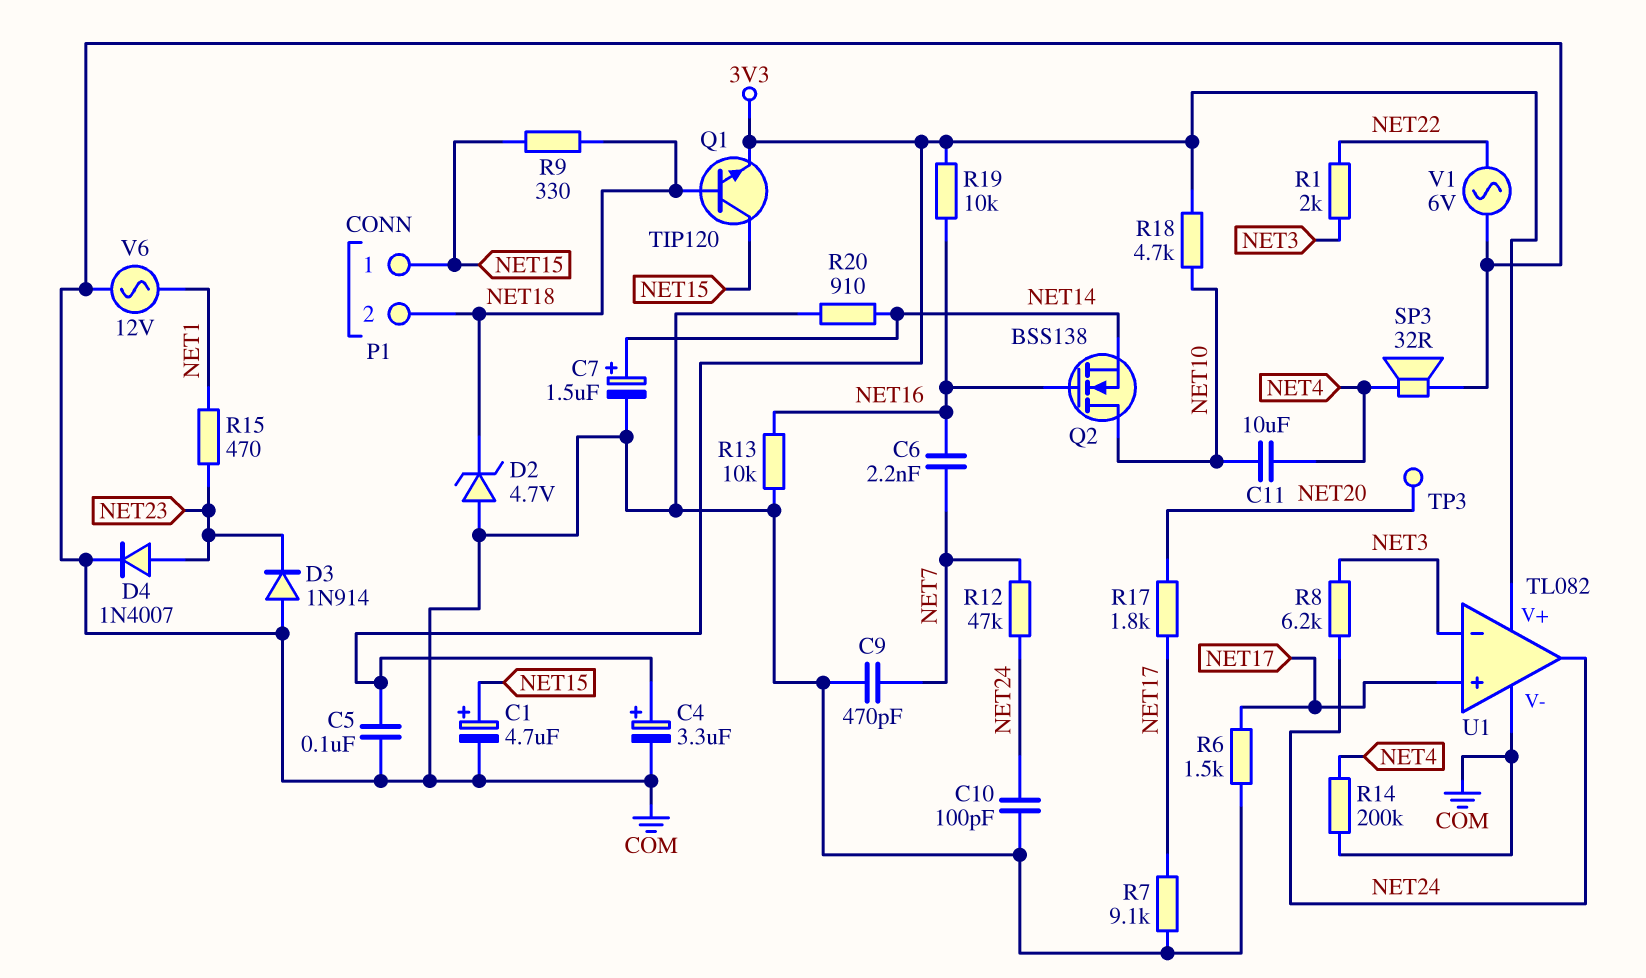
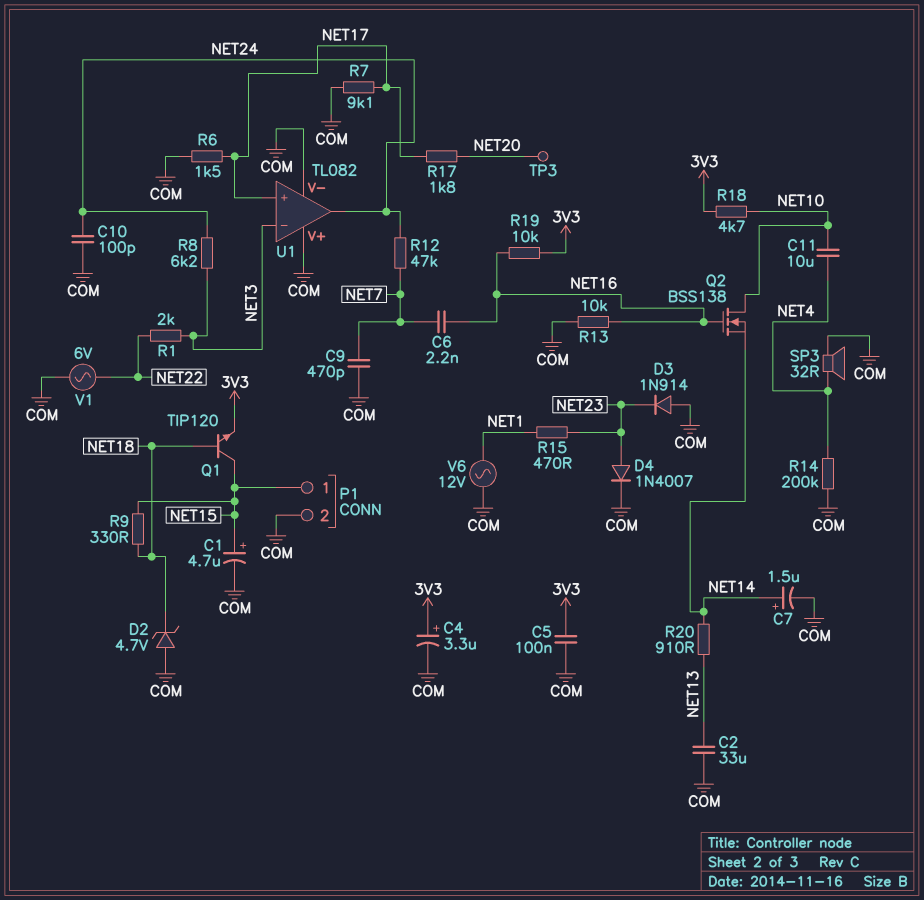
C2: none -> 33uF (COM, NET13)
P1 pin 2: NET18 -> COM
R20: 910 (COM, NET14) -> 910 (NET13, NET14)
U1 pin V+: 3V3 -> COM

